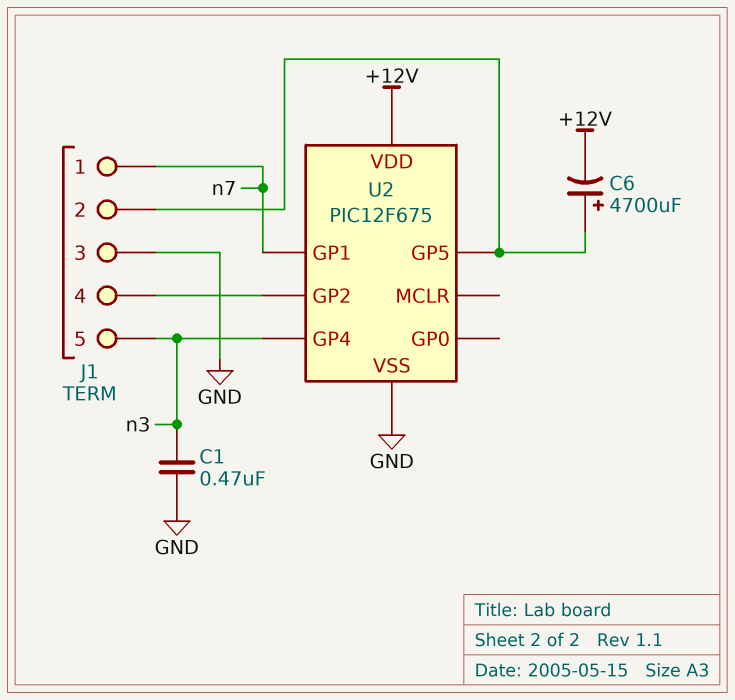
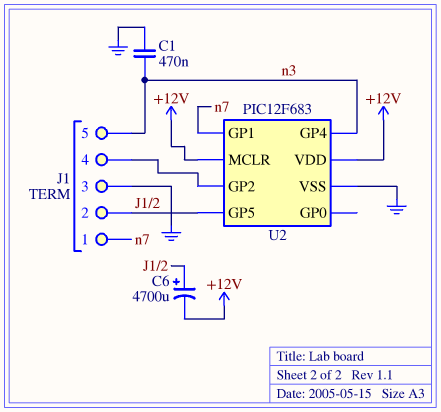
U2: PIC12F675 -> PIC12F683
U2 pin MCLR: none -> +12V

